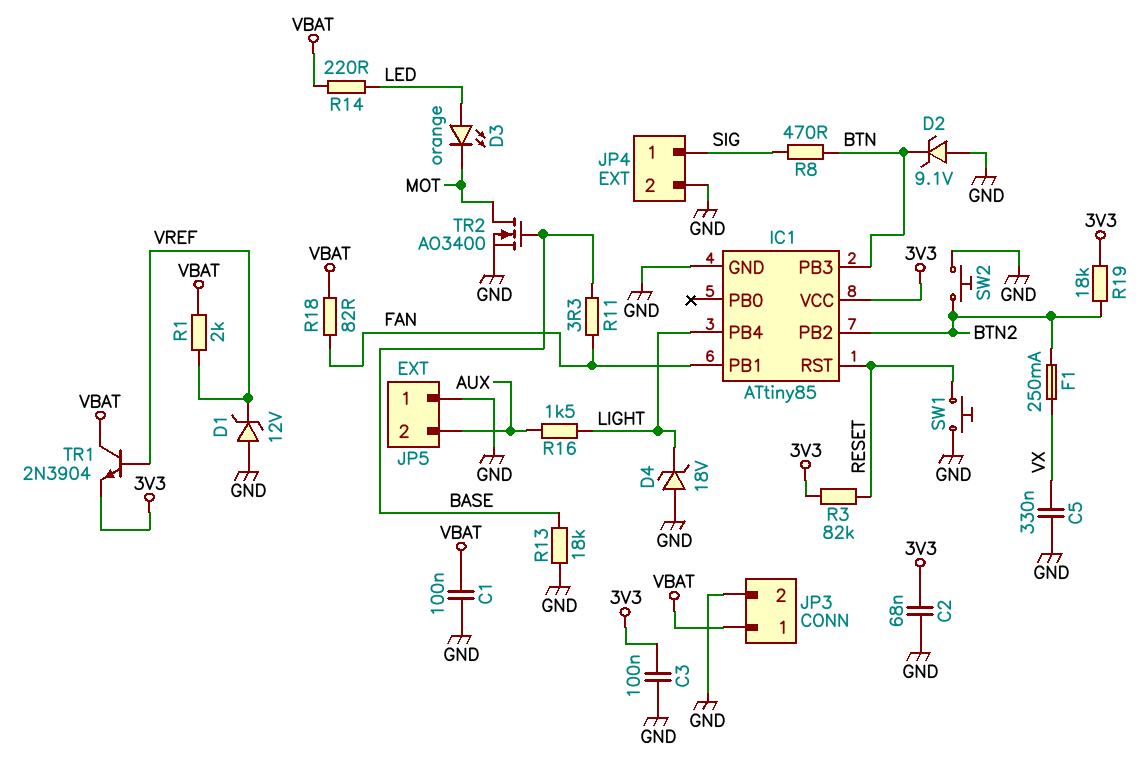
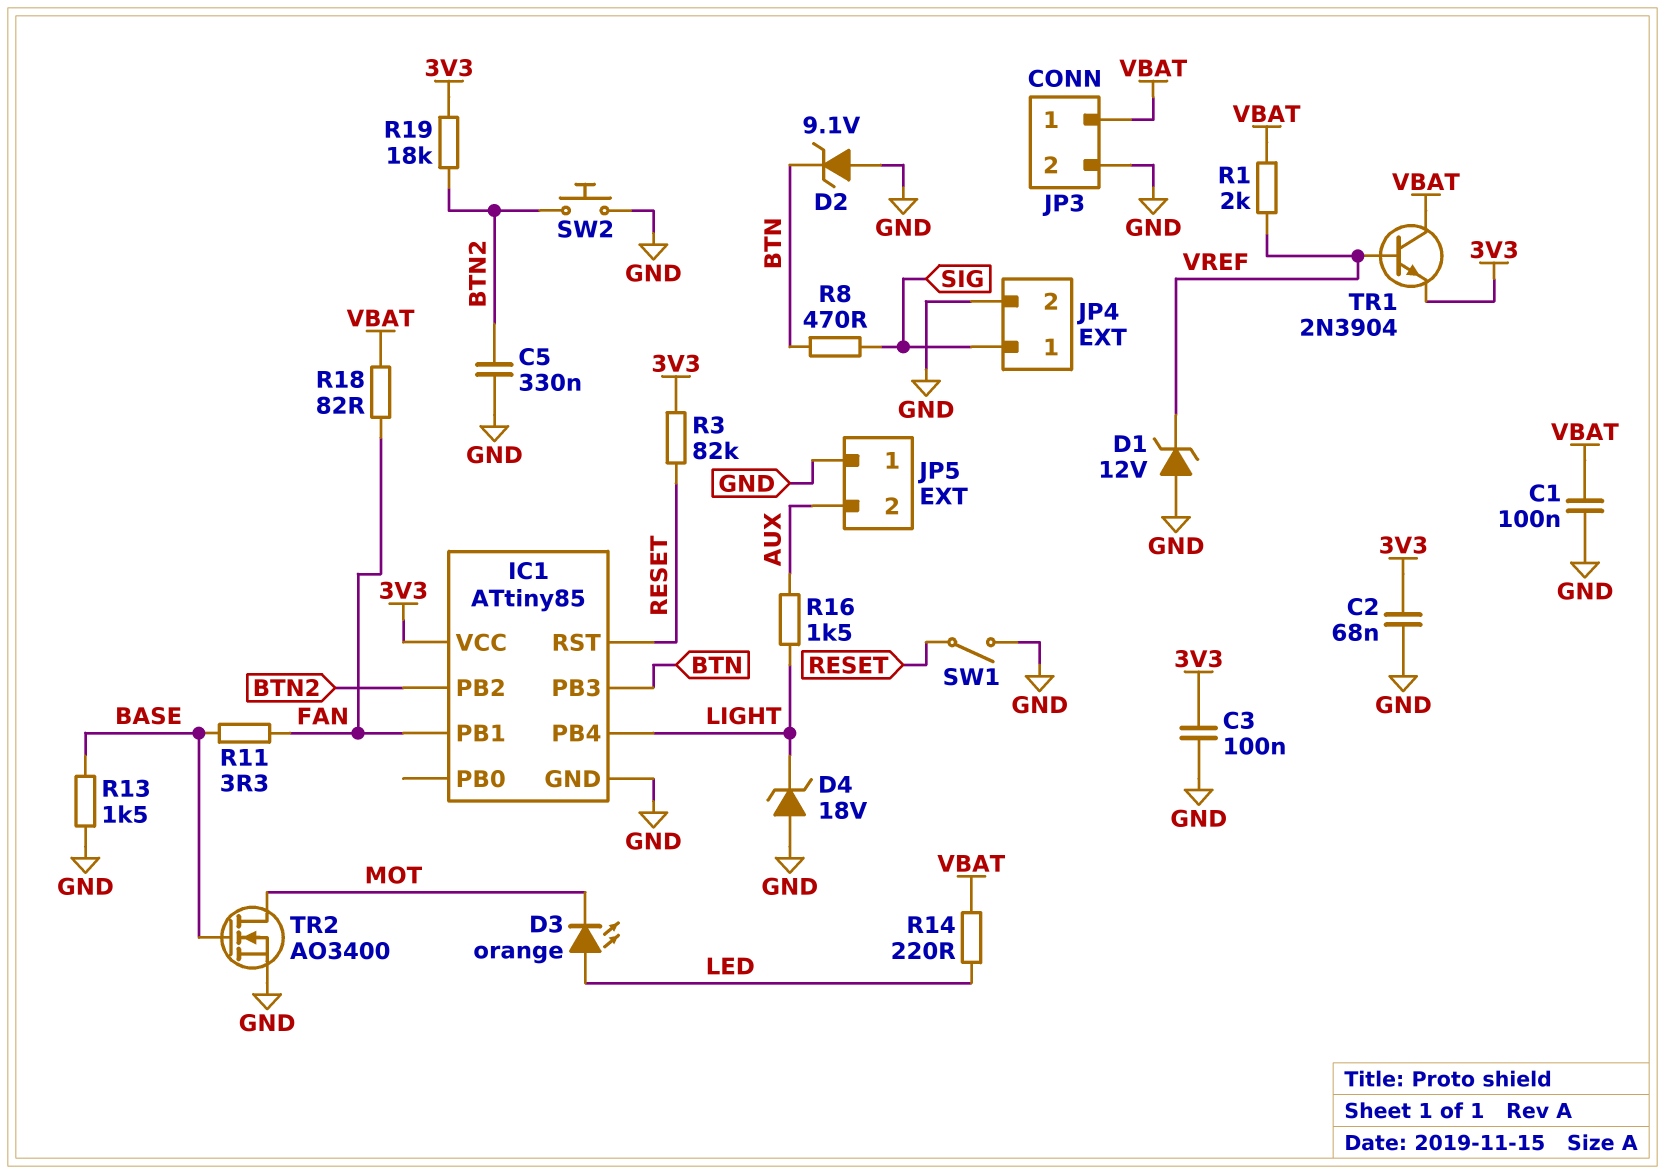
C5: 330nF (GND, VX) -> 330nF (BTN2, GND)
F1: 250mA (BTN2, VX) -> none
R13: 18k (BASE, GND) -> 1.5k (BASE, GND)
SW1: button (GND, RESET) -> switch (GND, RESET)

